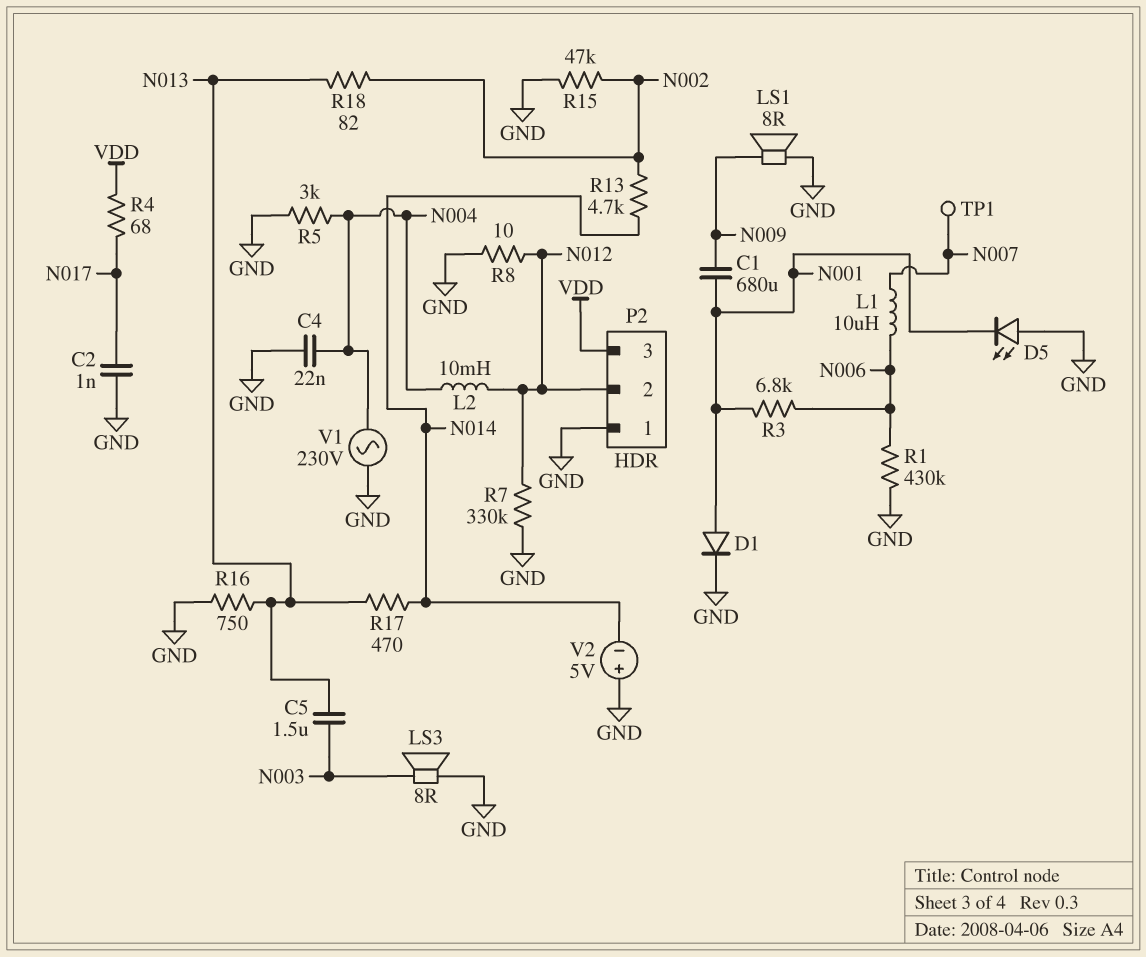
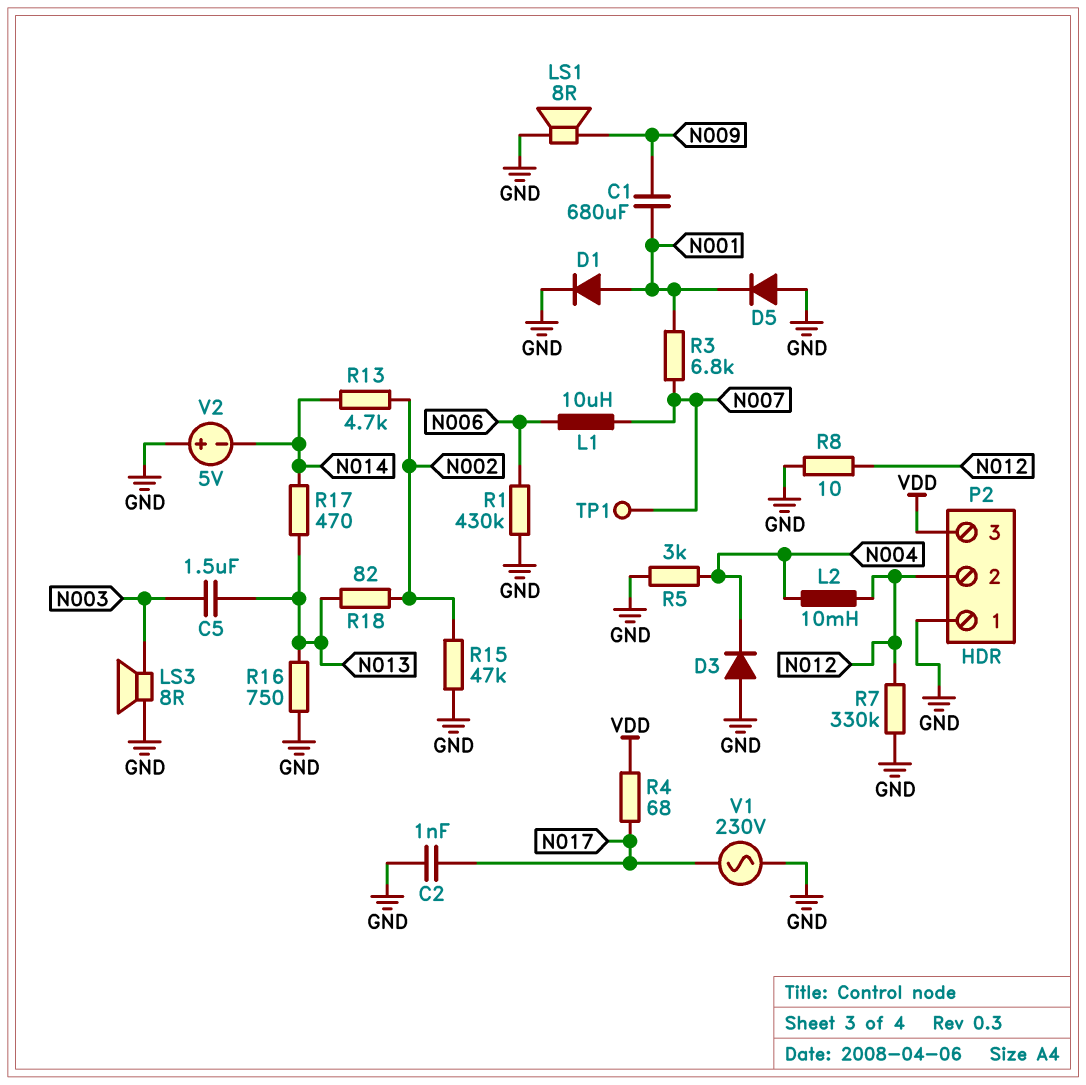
C4: 22nF (GND, N004) -> none
D3: none -> diode (A GND, K N004)
D5: LED (A GND, K N001) -> diode (A GND, K N001)
R3: 6.8k (N001, N006) -> 6.8k (N001, N007)
V1: AC 230V (GND, N004) -> AC 230V (GND, N017)

